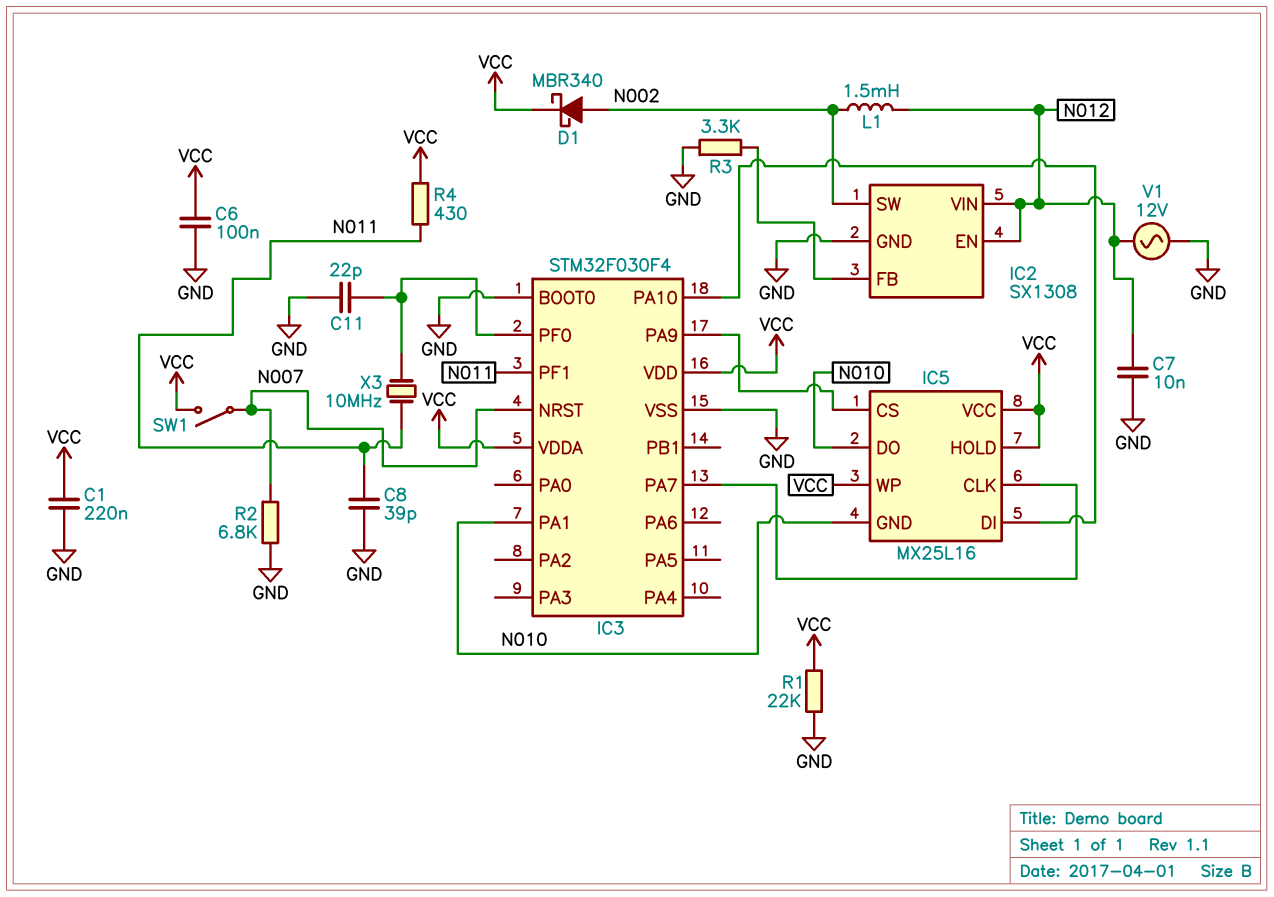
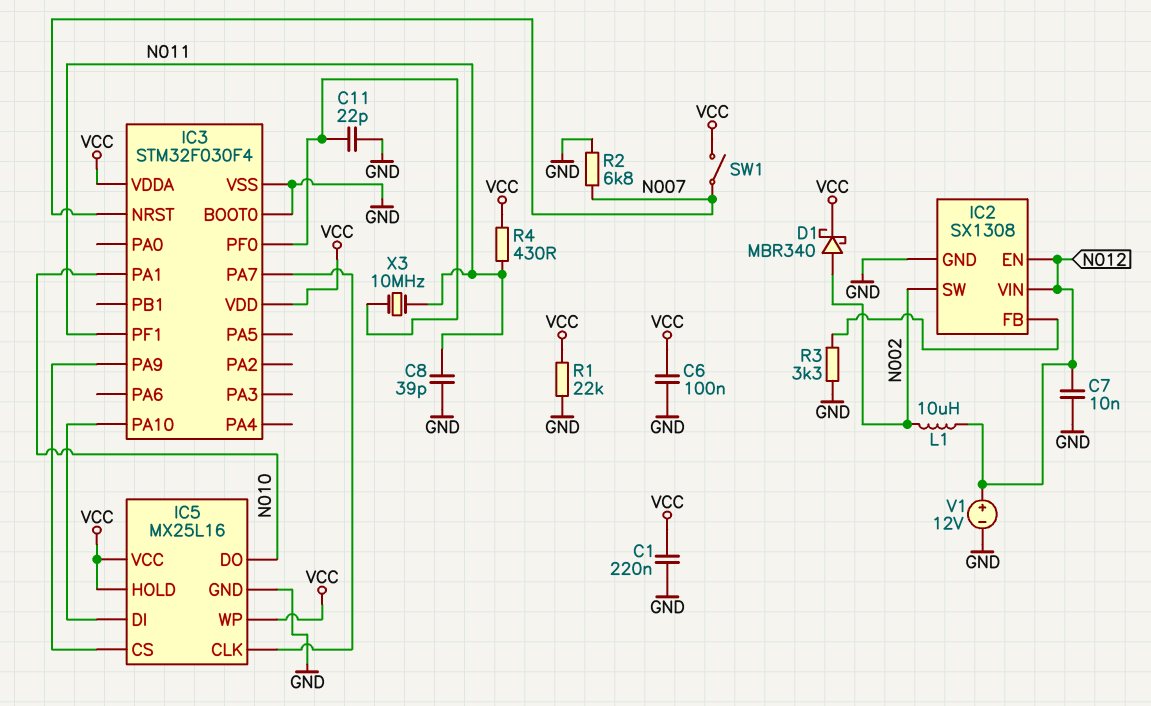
IC5 pin GND: N010 -> GND
L1: 1.5mH (N002, N012) -> 10uH (N002, N012)
V1: AC 12V (GND, N012) -> 12V (plus N012, minus GND)

